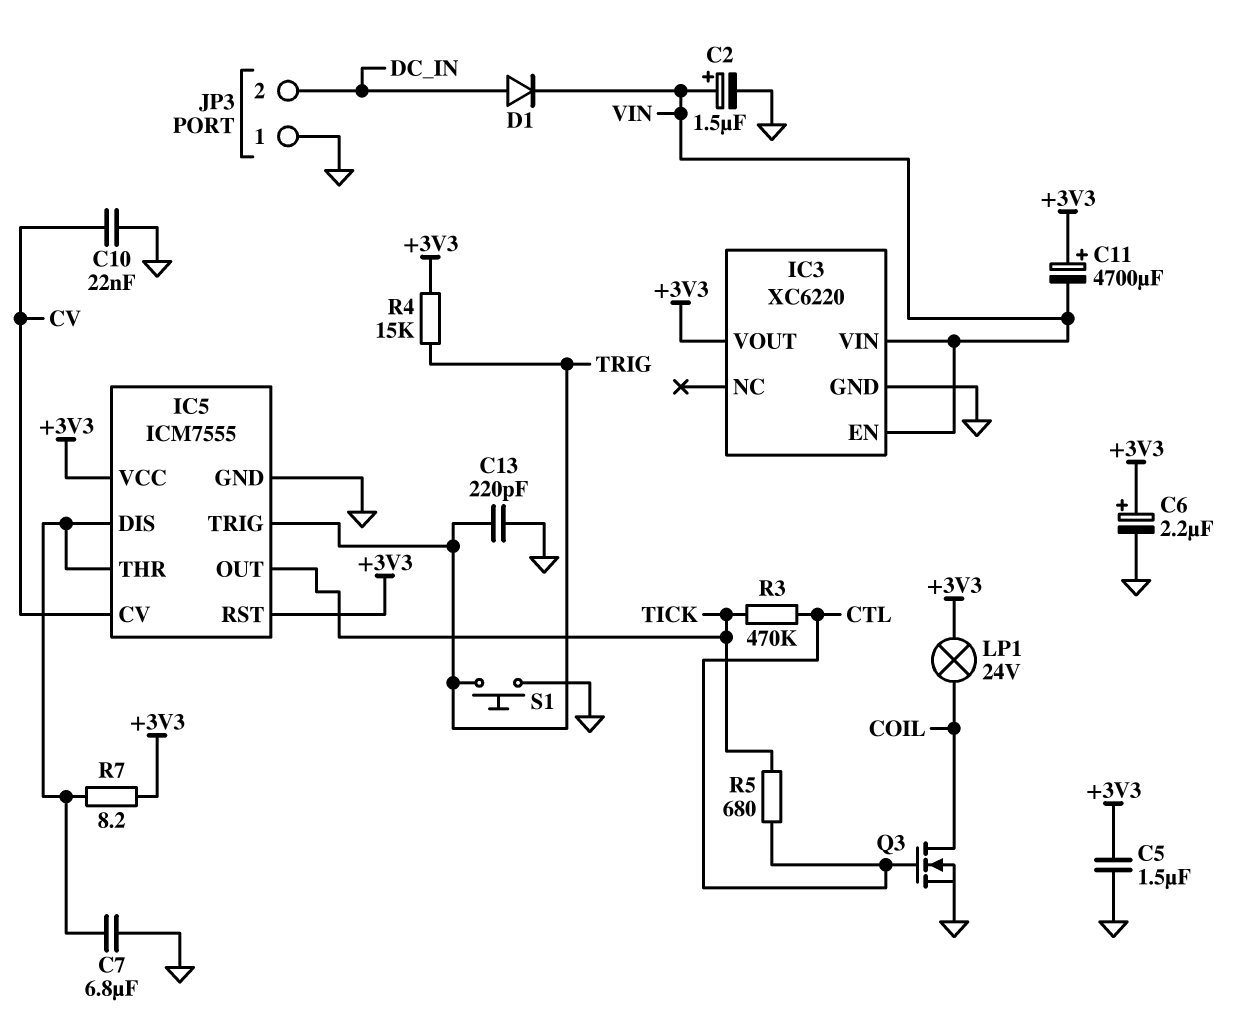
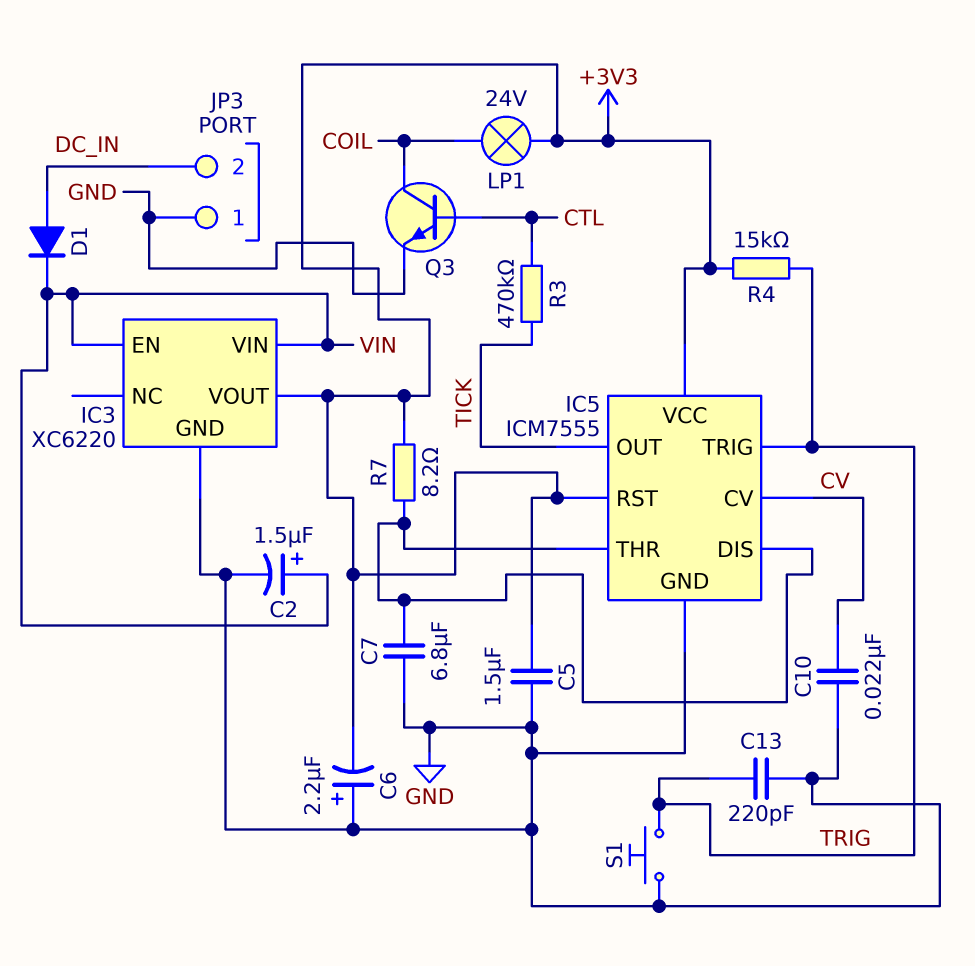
C6: 2.2uF (plus +3V3, minus GND) -> 2.2uF (plus GND, minus +3V3)
C11: 4700uF (plus +3V3, minus VIN) -> none
Q3: NMOS (G CTL, D COIL, S GND) -> NPN (B CTL, C COIL, E GND)
R5: 680 (CTL, TICK) -> none

